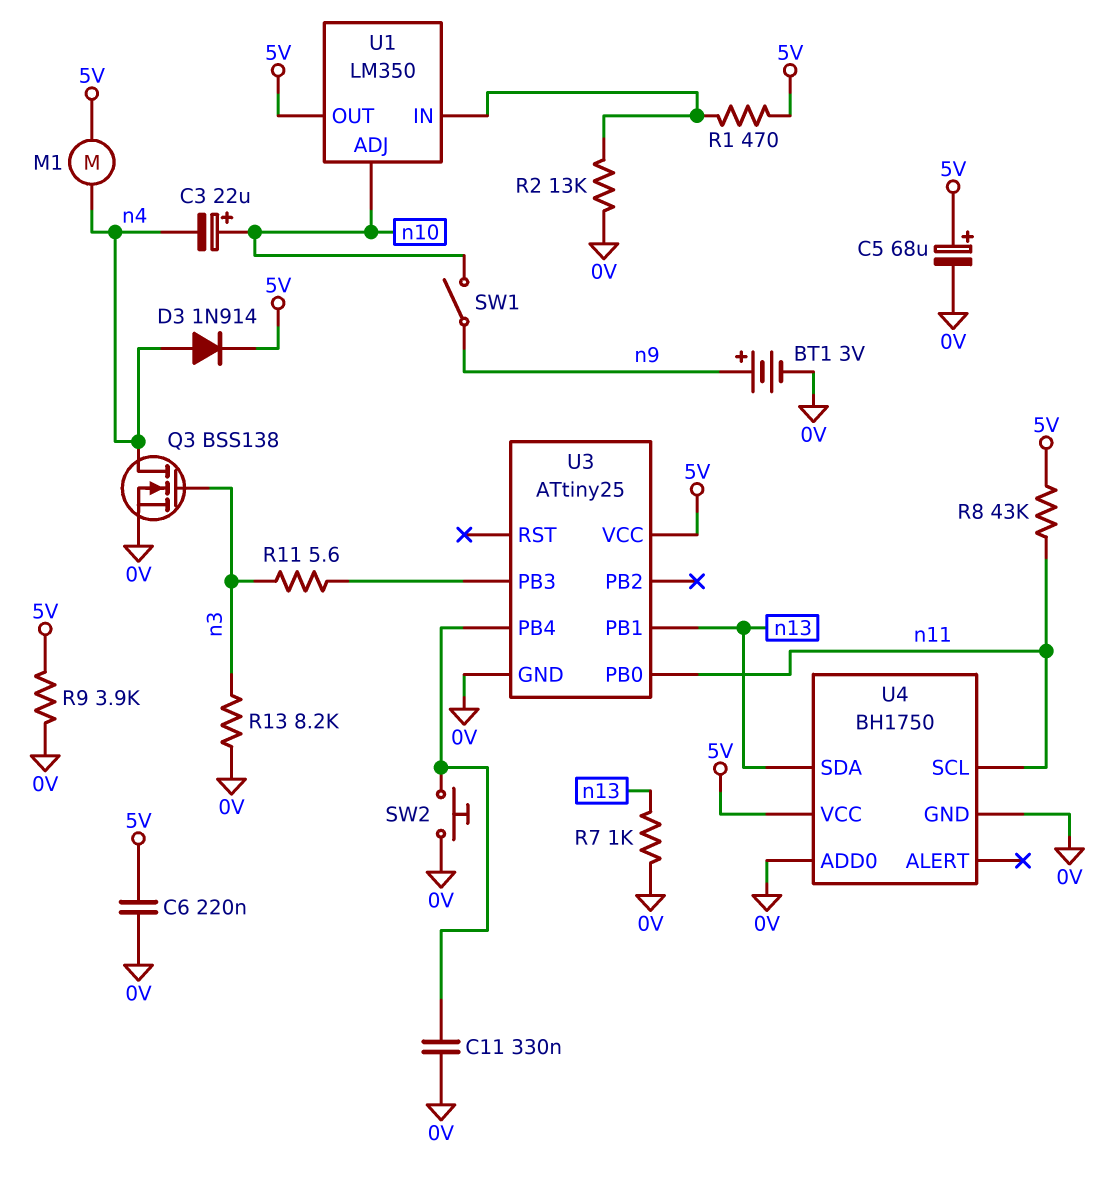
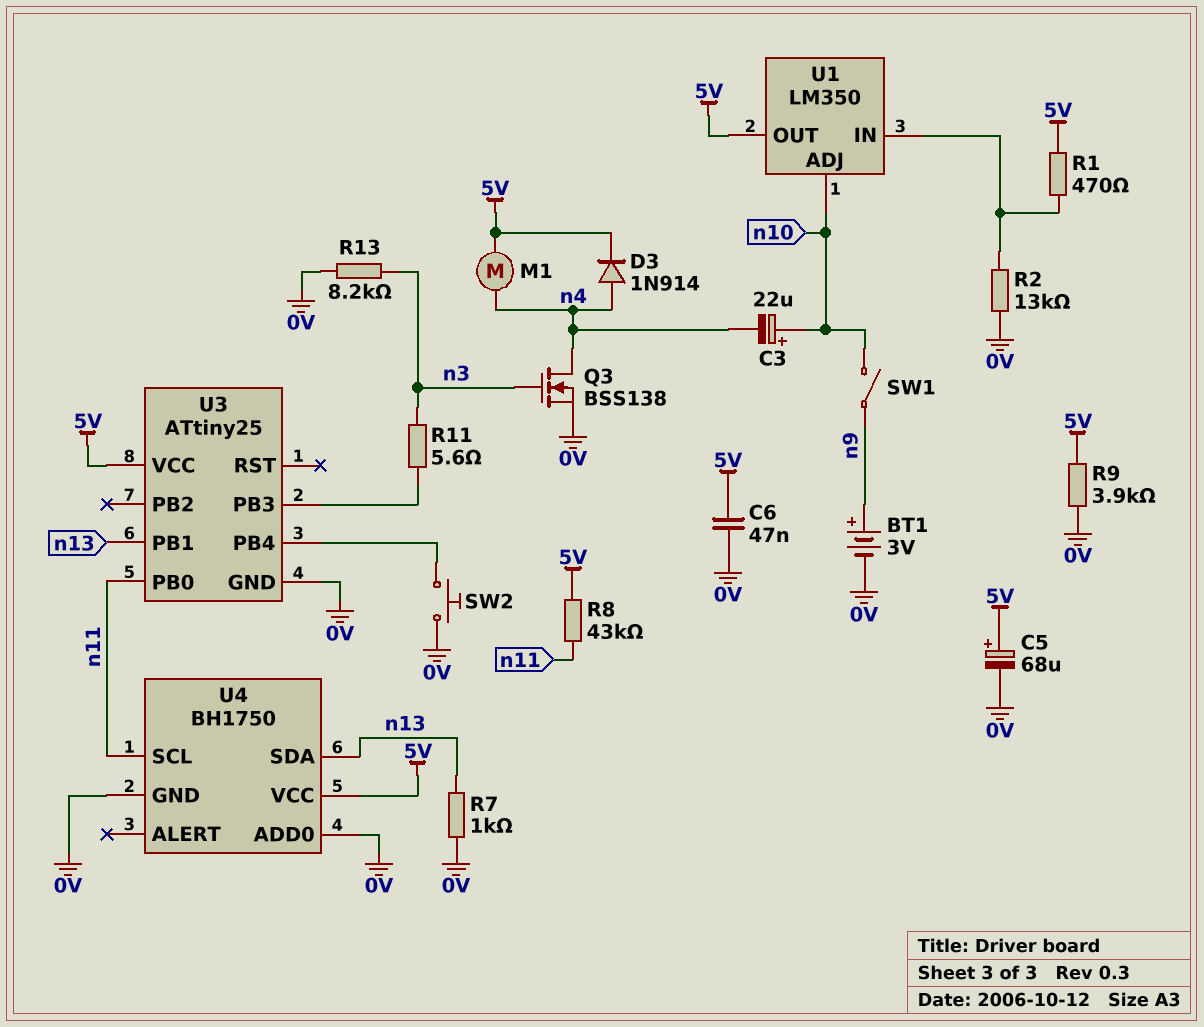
C6: 220nF (0V, 5V) -> 47nF (0V, 5V)
C11: 330nF (0V, U3/PB4) -> none

